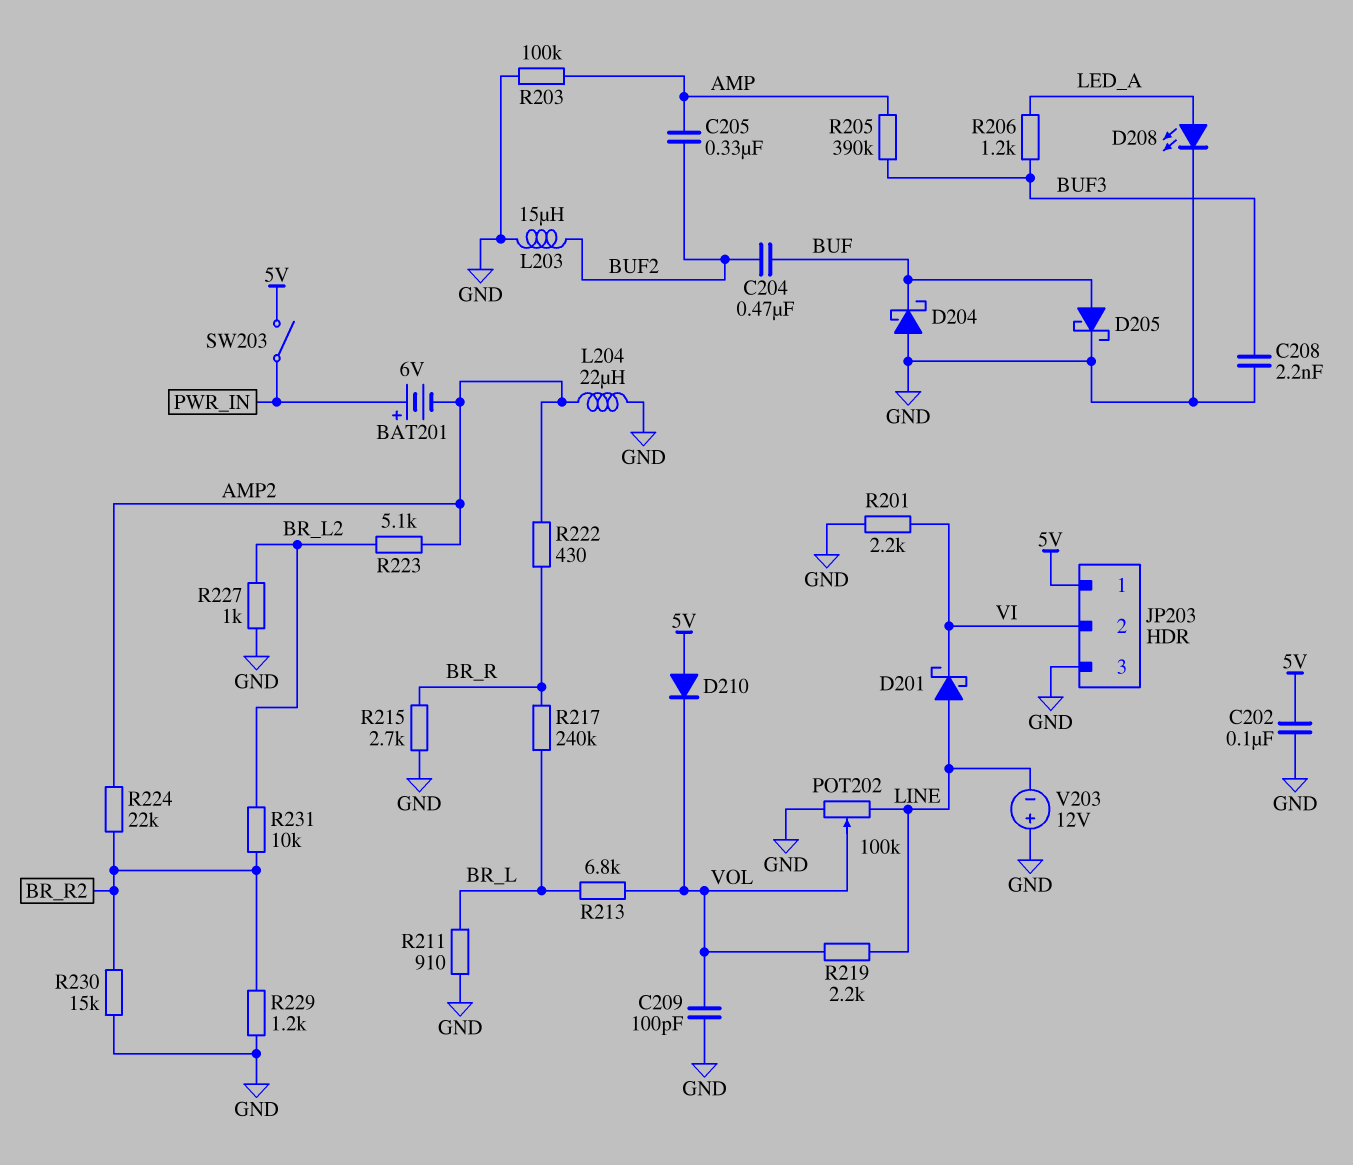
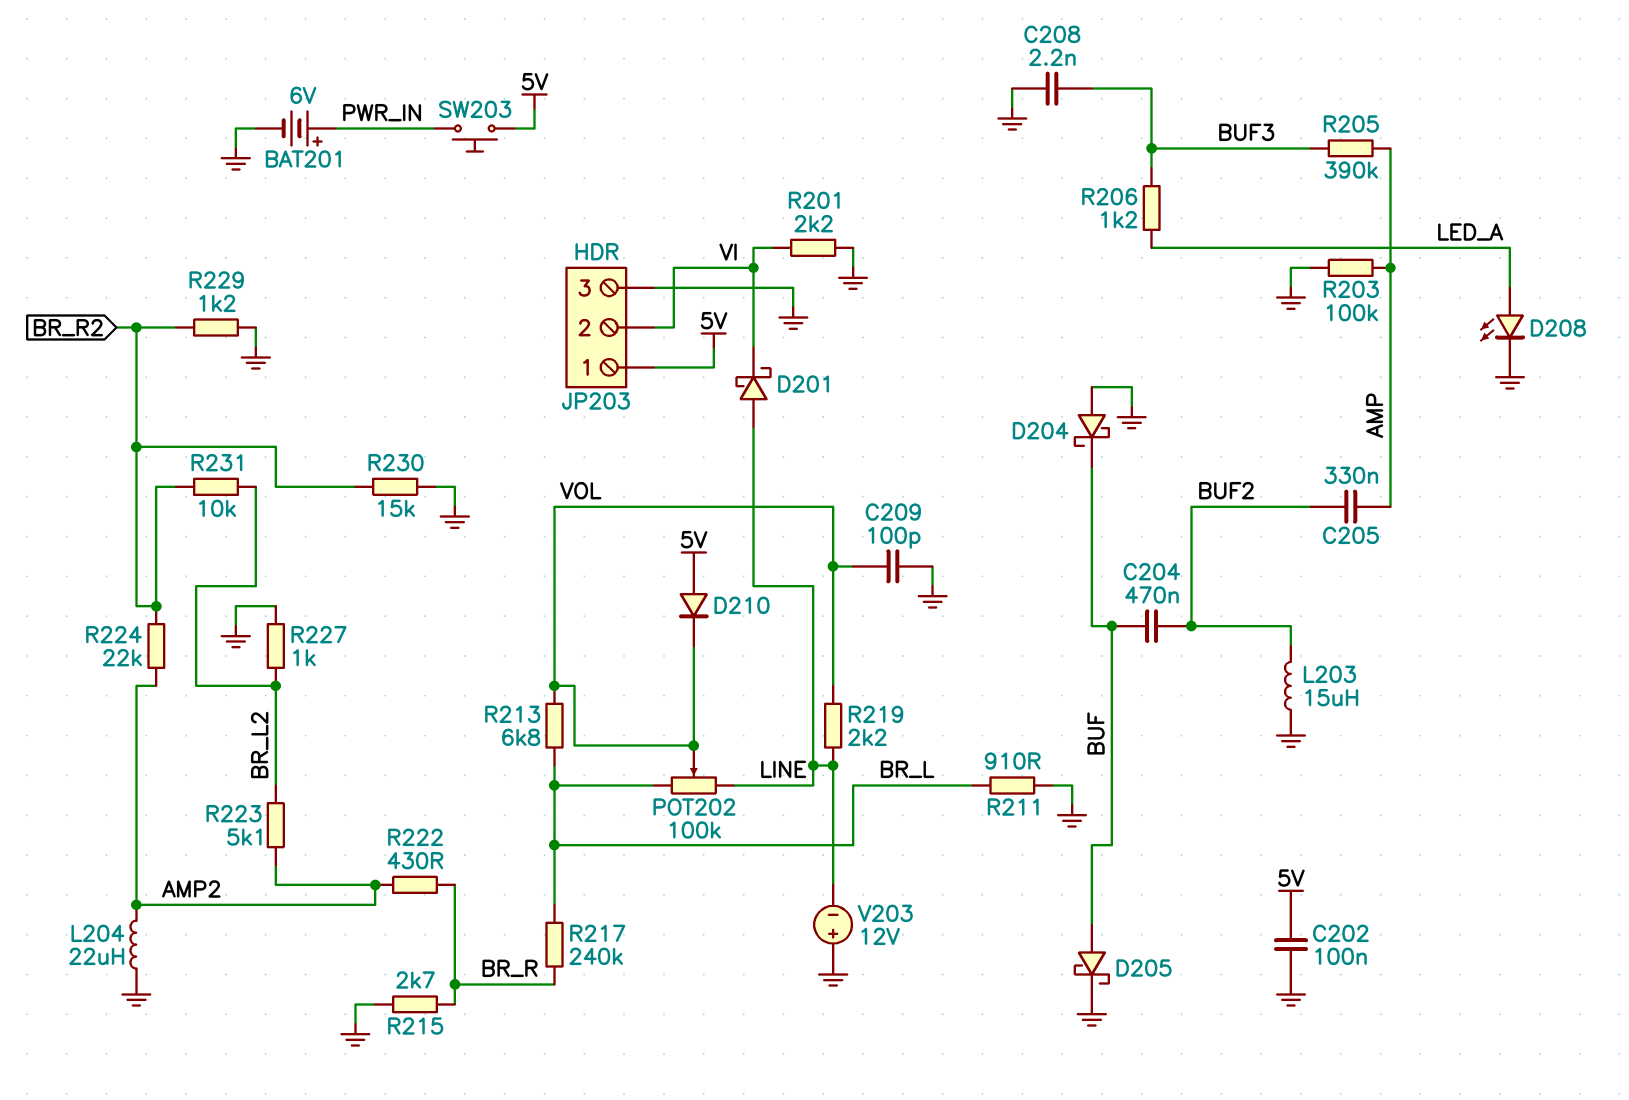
BAT201: 6V (plus PWR_IN, minus AMP2) -> 6V (plus PWR_IN, minus GND)
POT202: 100k (GND, LINE, wiper VOL) -> 100k (BR_L, LINE, wiper VOL)
SW203: switch (5V, PWR_IN) -> button (5V, PWR_IN)

